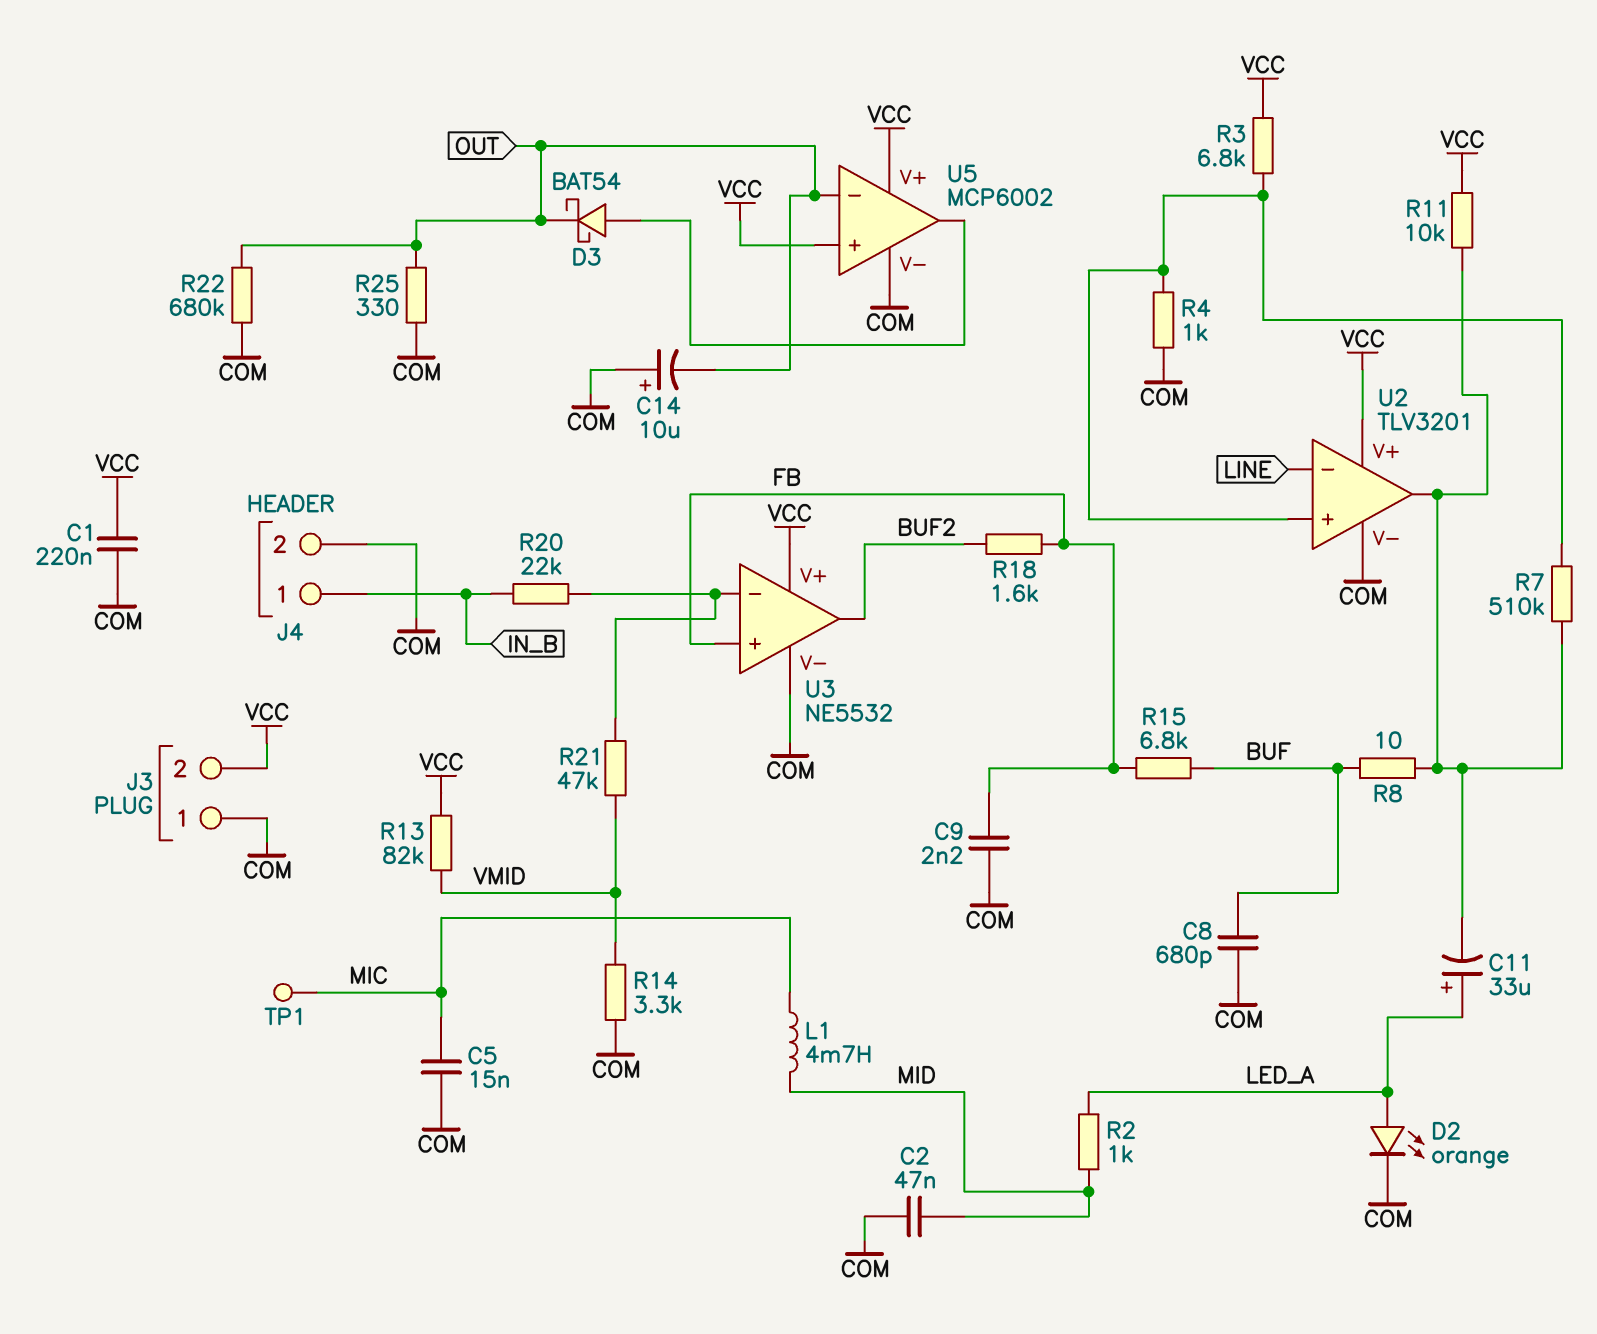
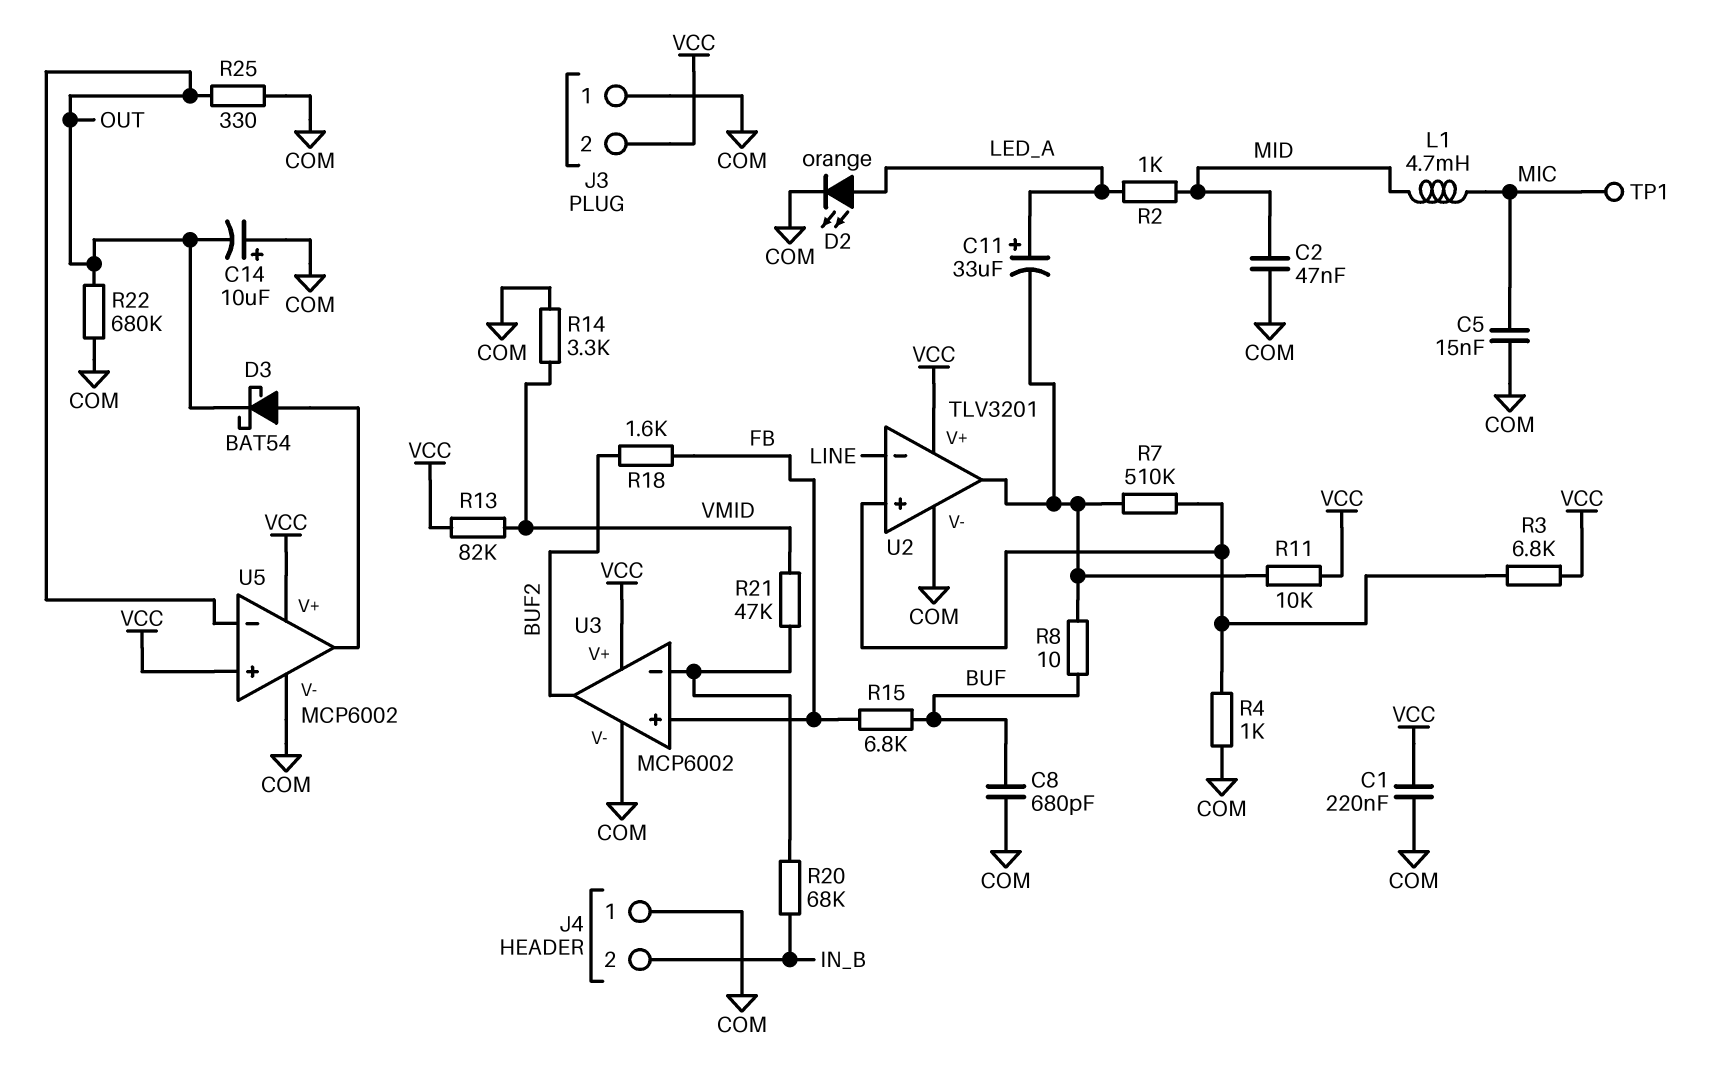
C9: 2.2nF (COM, FB) -> none
J4 pin 1: IN_B -> COM
J4 pin 2: COM -> IN_B
R20: 22k (IN_B, U3/in-) -> 68k (IN_B, U3/in-)
U3: NE5532 -> MCP6002

